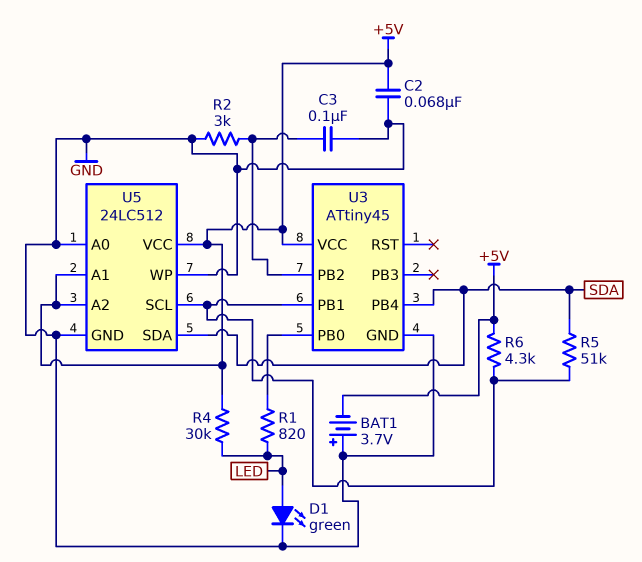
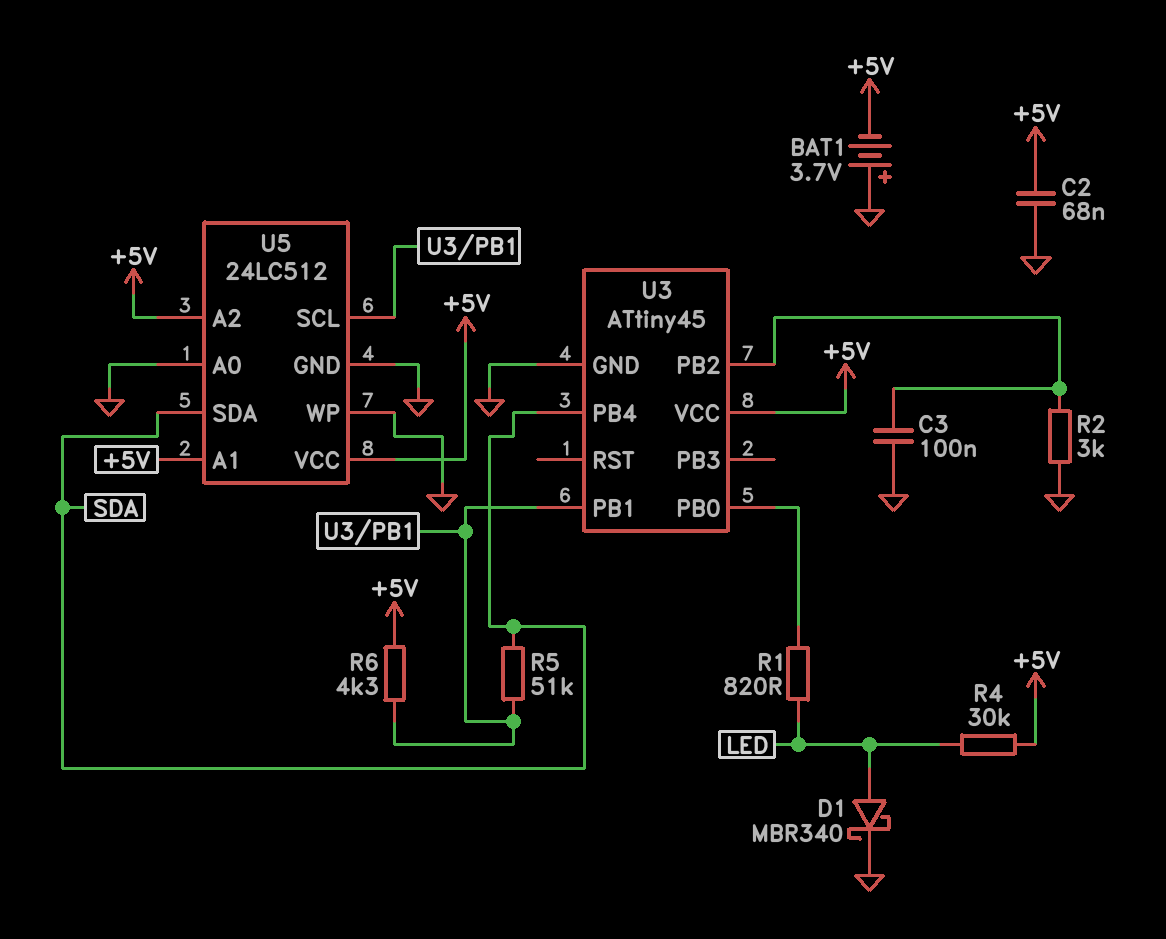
D1: LED green (A LED, K GND) -> schottky MBR340 (A LED, K GND)

